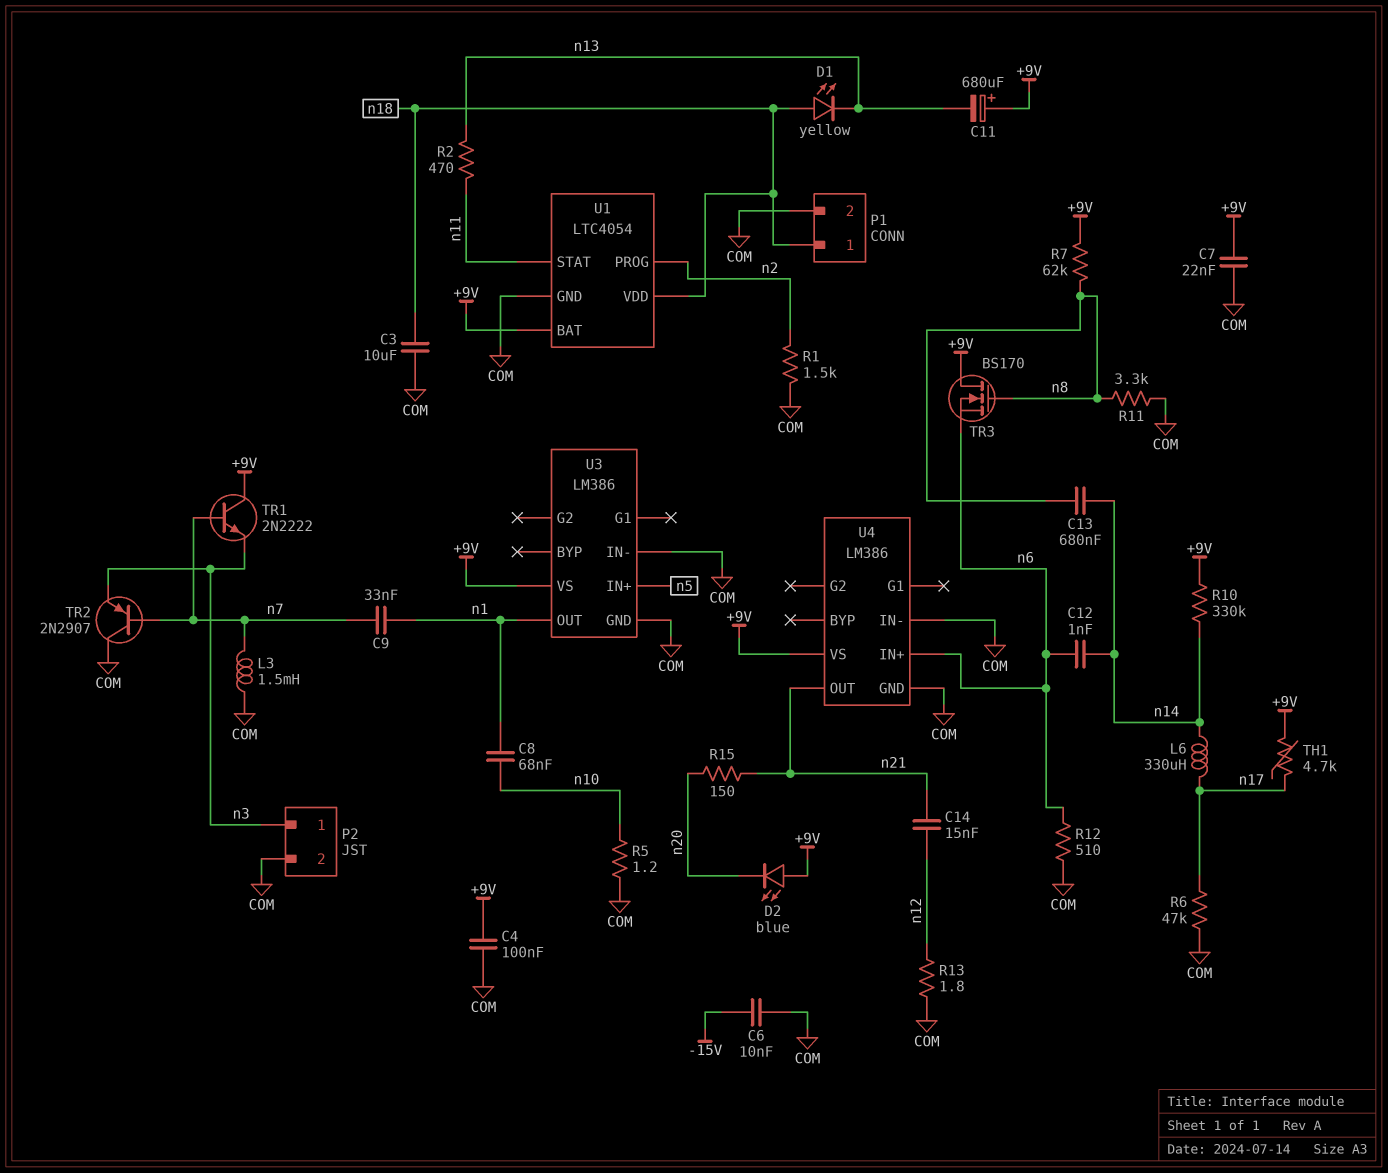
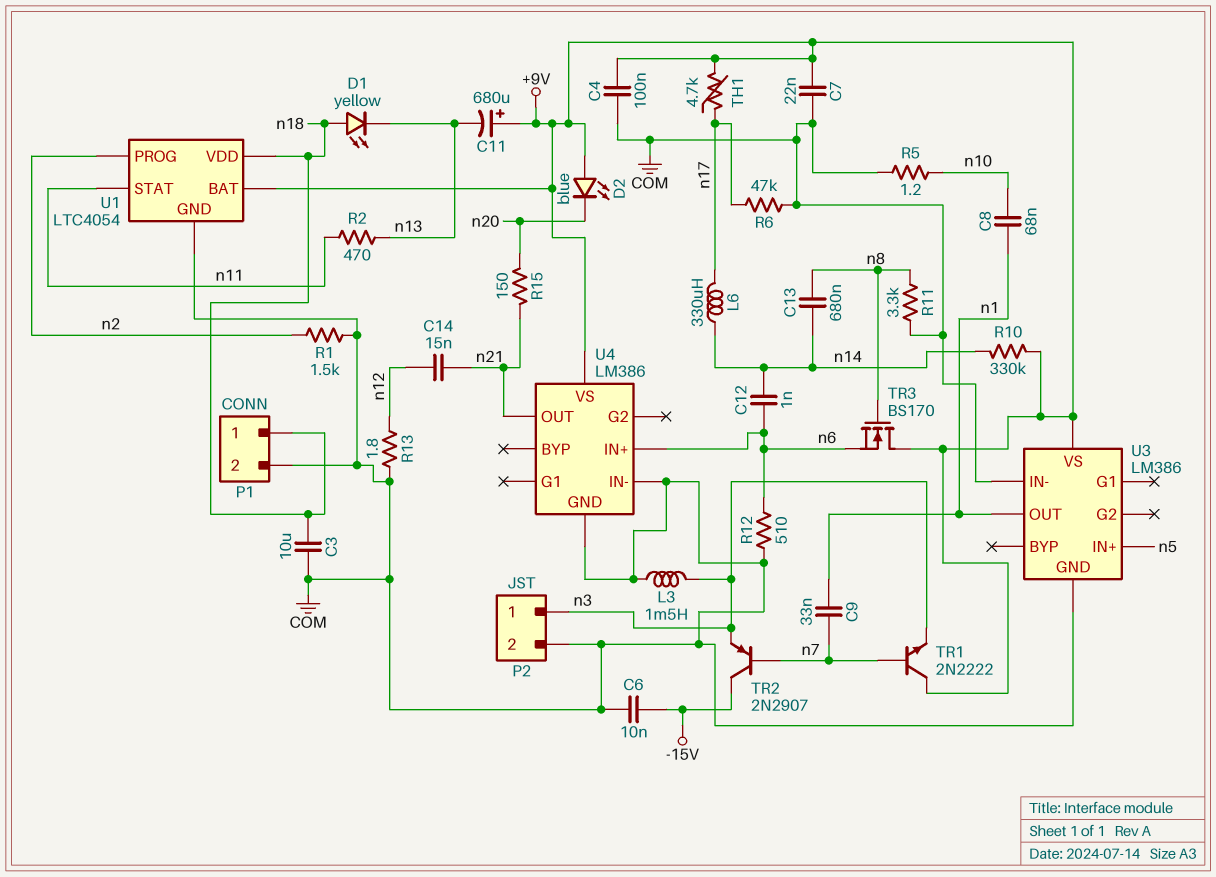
L3: 1.5mH (COM, n7) -> 1.5mH (COM, n3)
R7: 62k (+9V, n8) -> none
TR2: PNP 2N2907 (B n7, C COM, E n3) -> PNP 2N2907 (B n7, C -15V, E n3)

